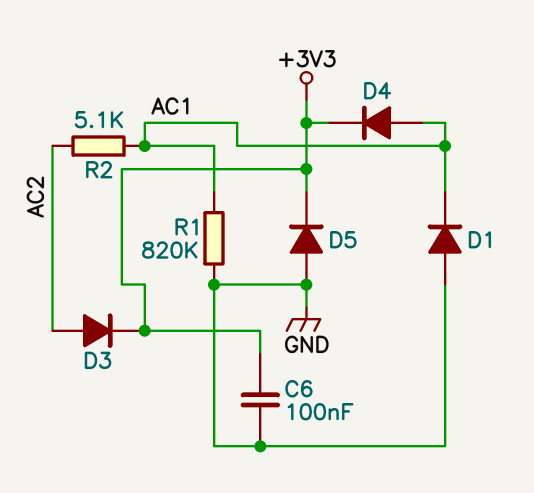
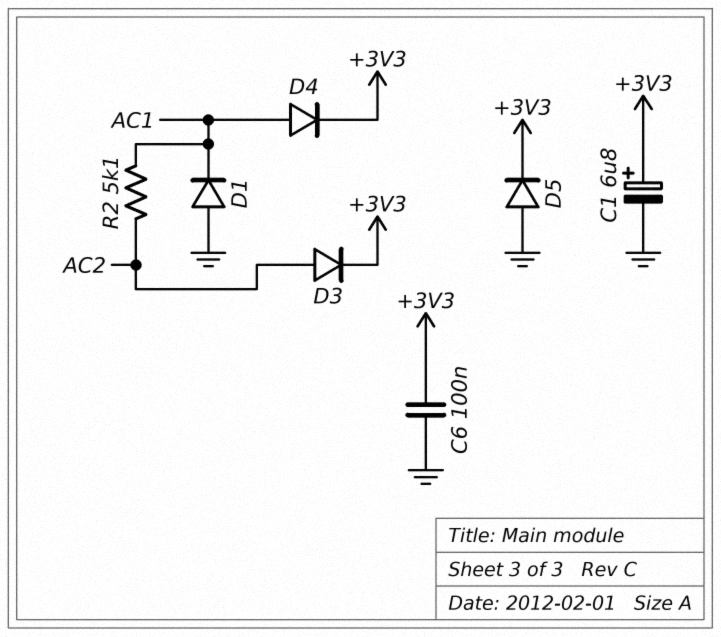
C1: none -> 6.8uF (plus +3V3, minus GND)
R1: 820k (AC1, GND) -> none

